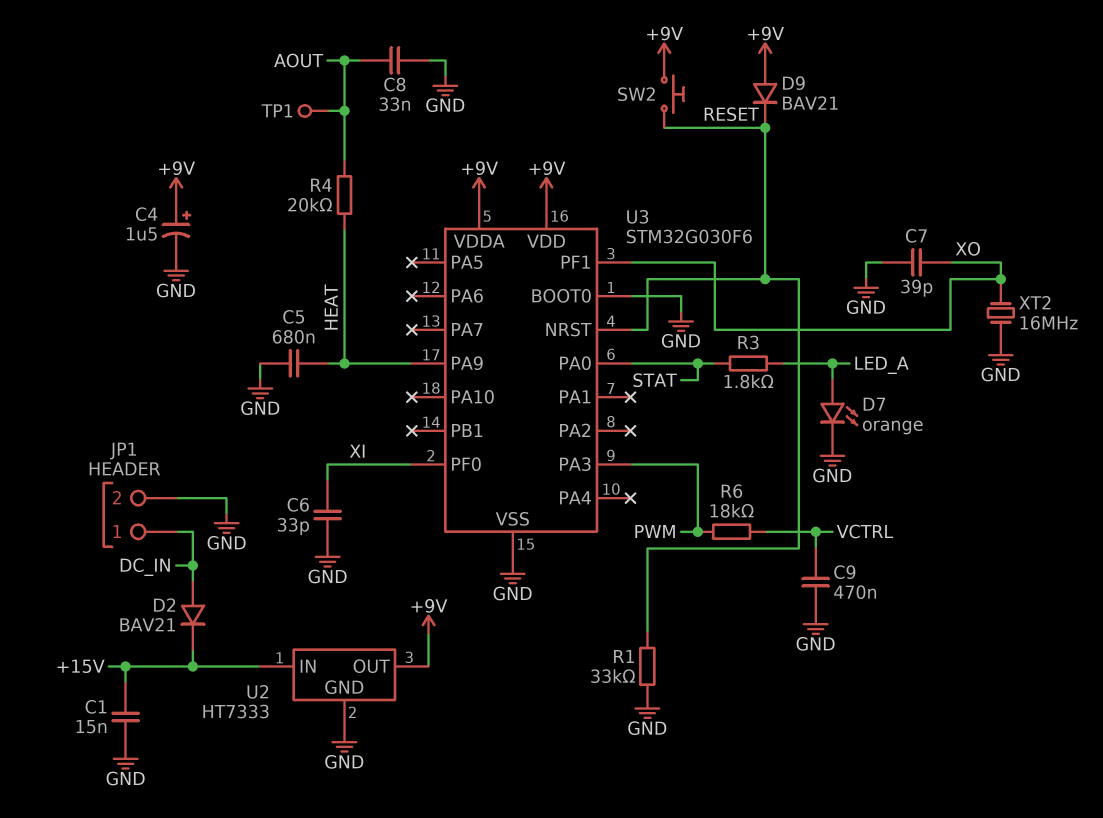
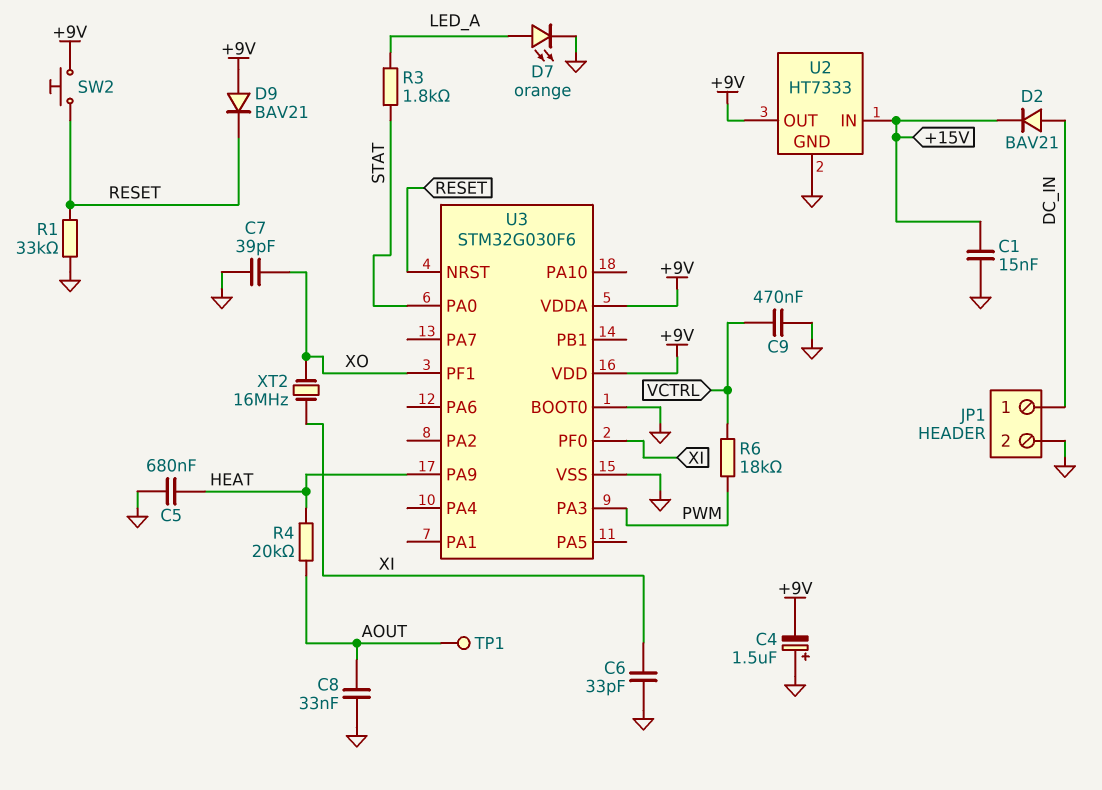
C4: 1.5uF (plus +9V, minus GND) -> 1.5uF (plus GND, minus +9V)
XT2: 16MHz (GND, XO) -> 16MHz (XI, XO)

